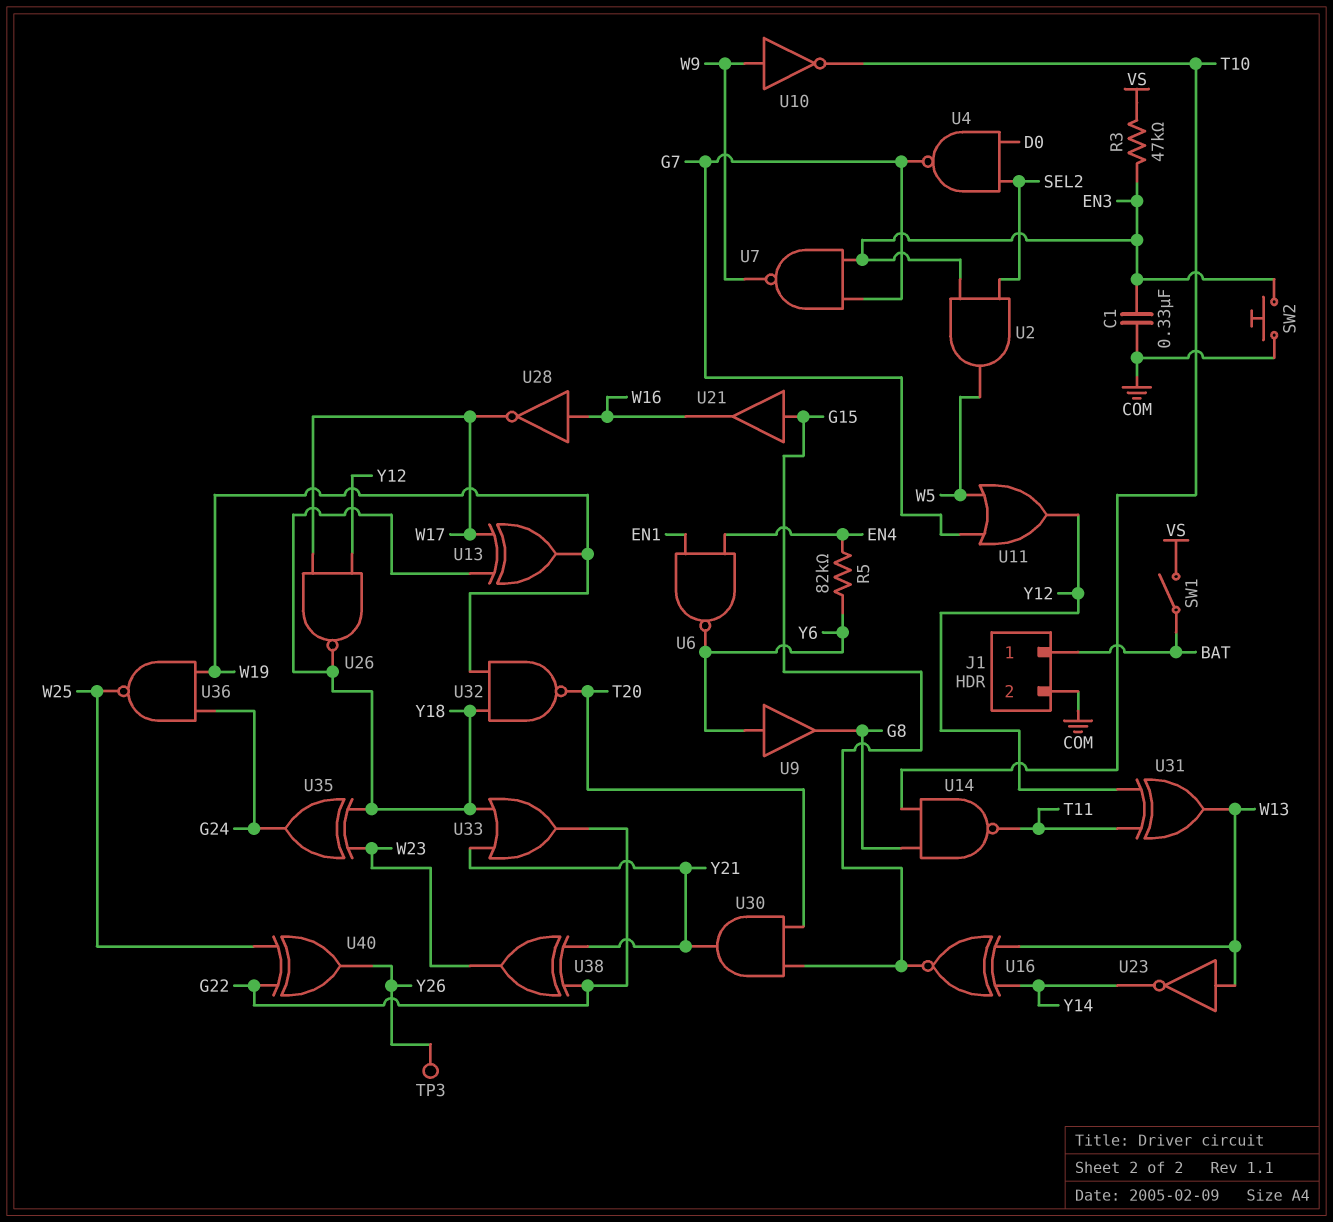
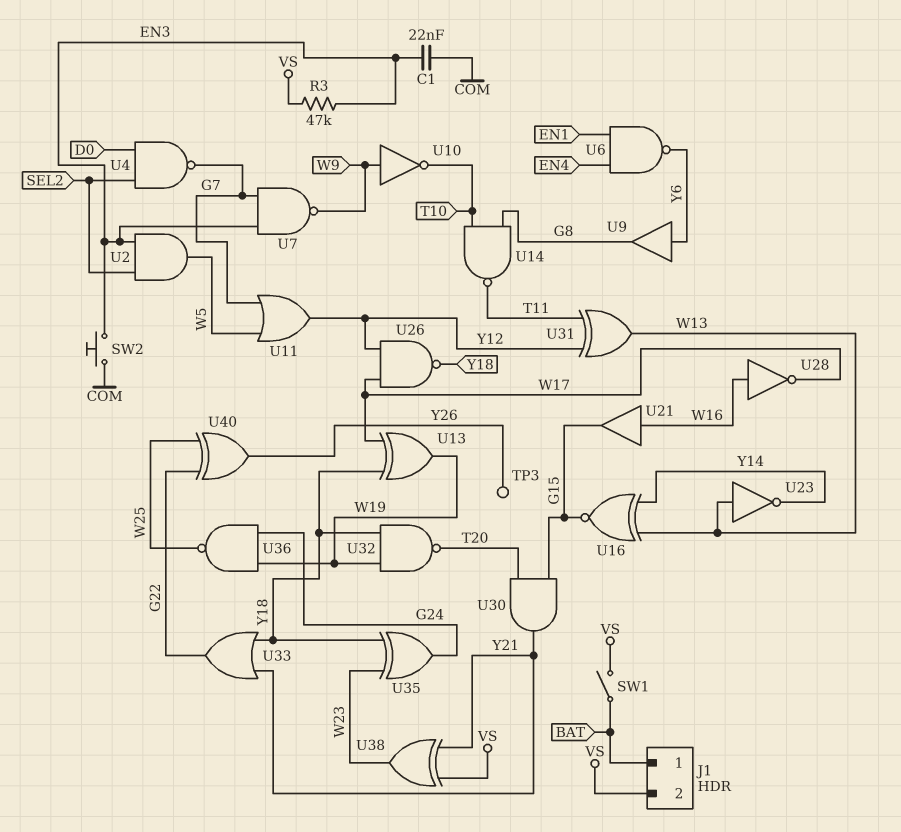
C1: 330nF (COM, EN3) -> 22nF (COM, EN3)
J1 pin 2: COM -> VS
R5: 82k (EN4, Y6) -> none
U21: buffer (in G15, out W16) -> buffer (in W16, out G15)
U38: XOR (in G22, in Y21, out W23) -> XOR (in VS, in Y21, out W23)

